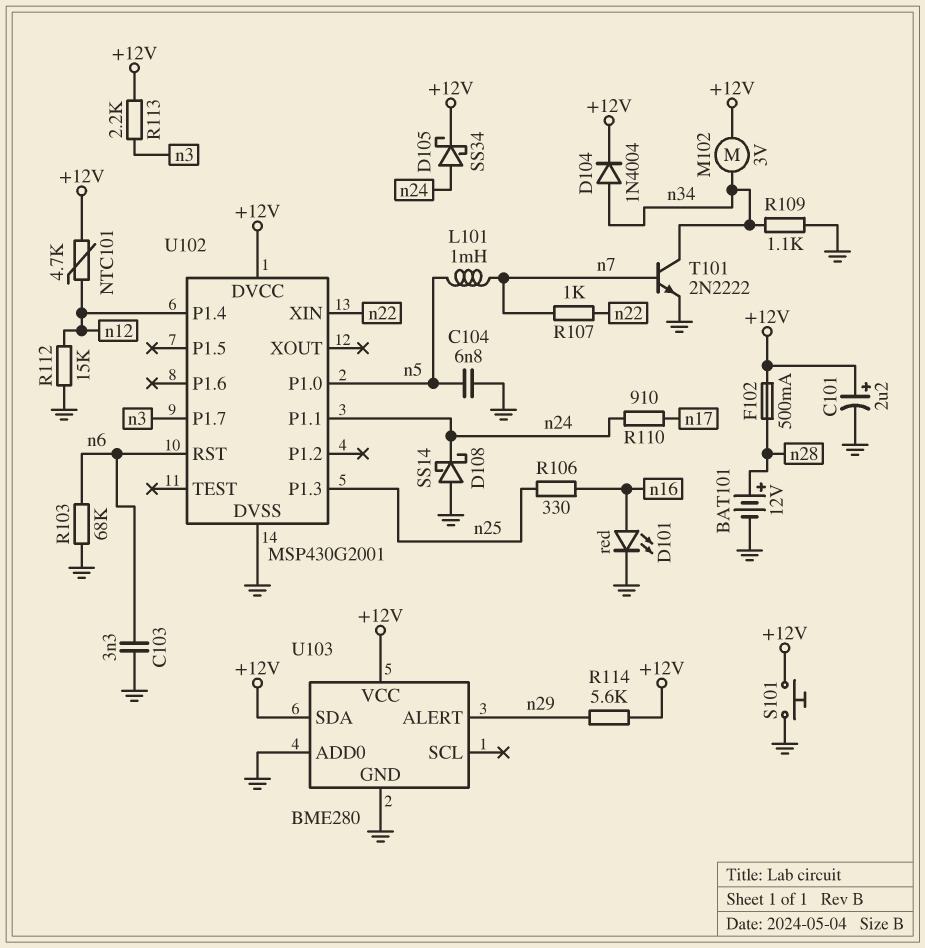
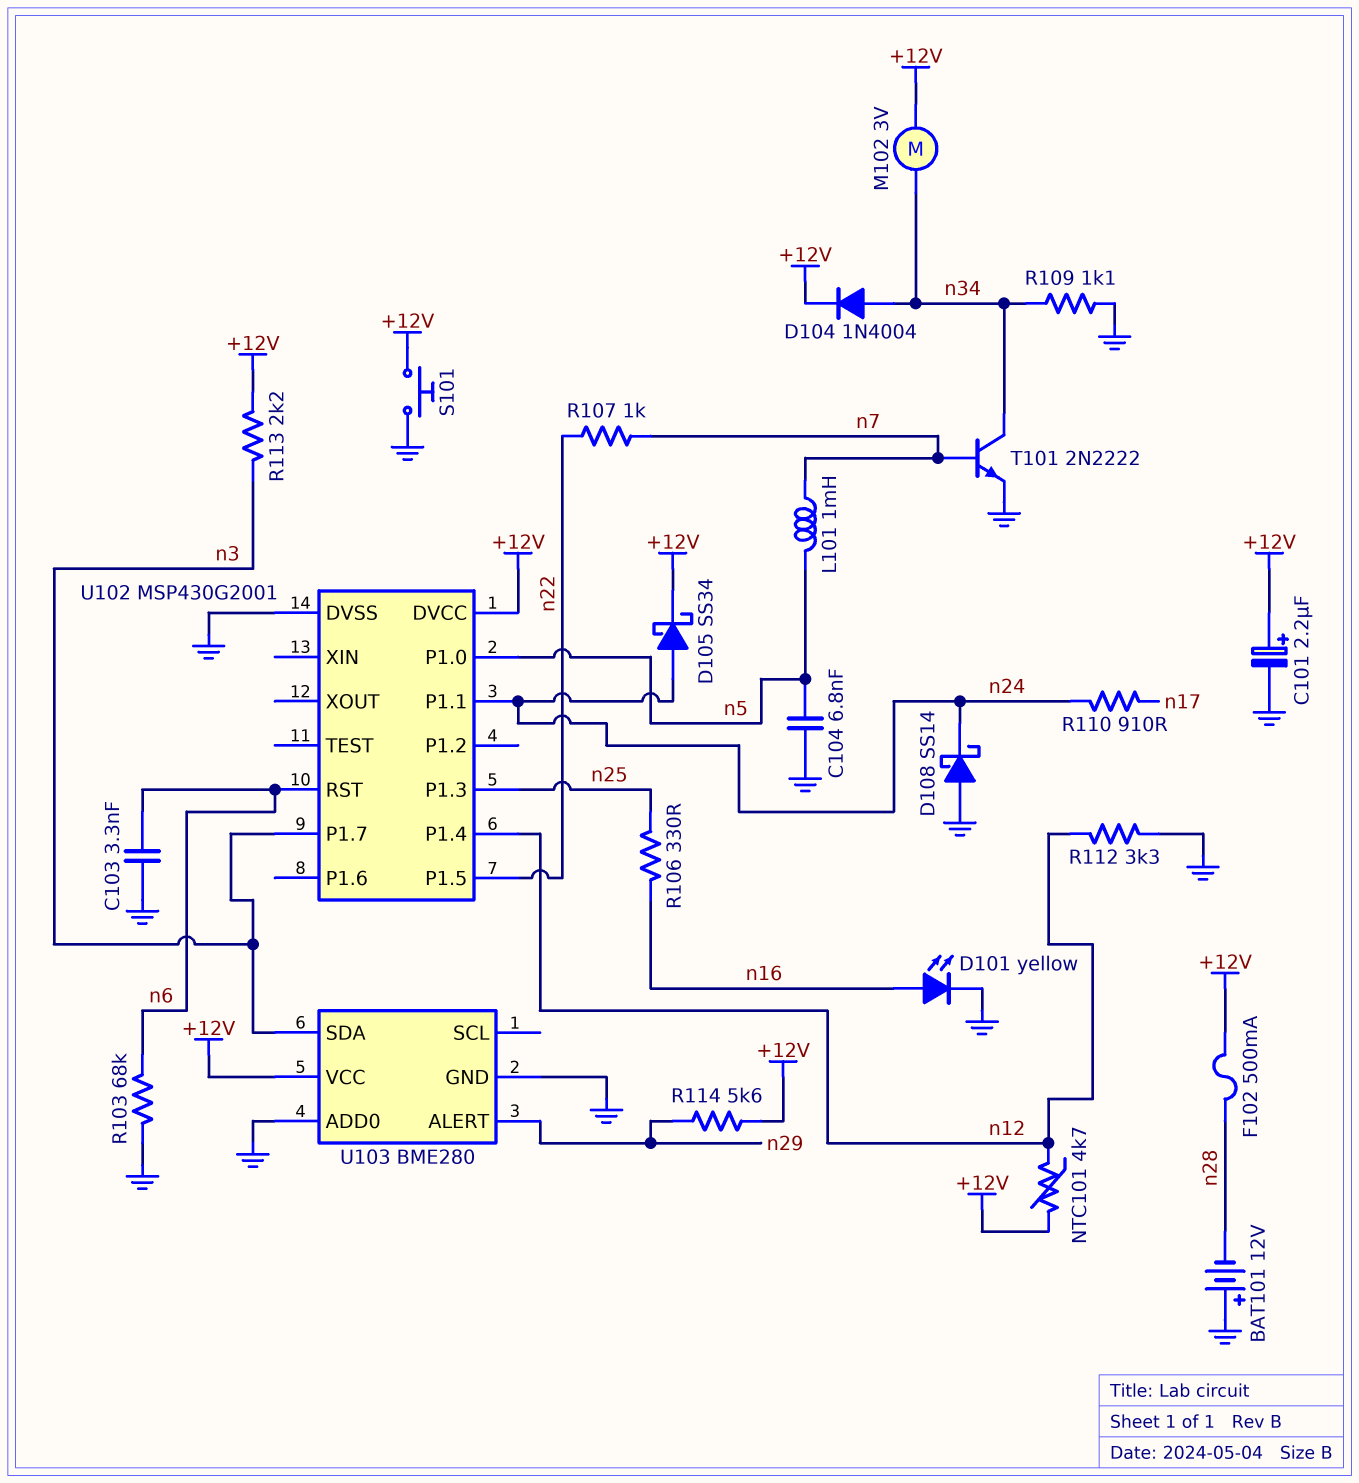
BAT101: 12V (plus n28, minus GND) -> 12V (plus GND, minus n28)
D101: LED red (A n16, K GND) -> LED yellow (A n16, K GND)
R112: 15k (GND, n12) -> 3.3k (GND, n12)
U102 pin P1.5: none -> n22
U102 pin XIN: n22 -> none
U103 pin SDA: +12V -> n3

